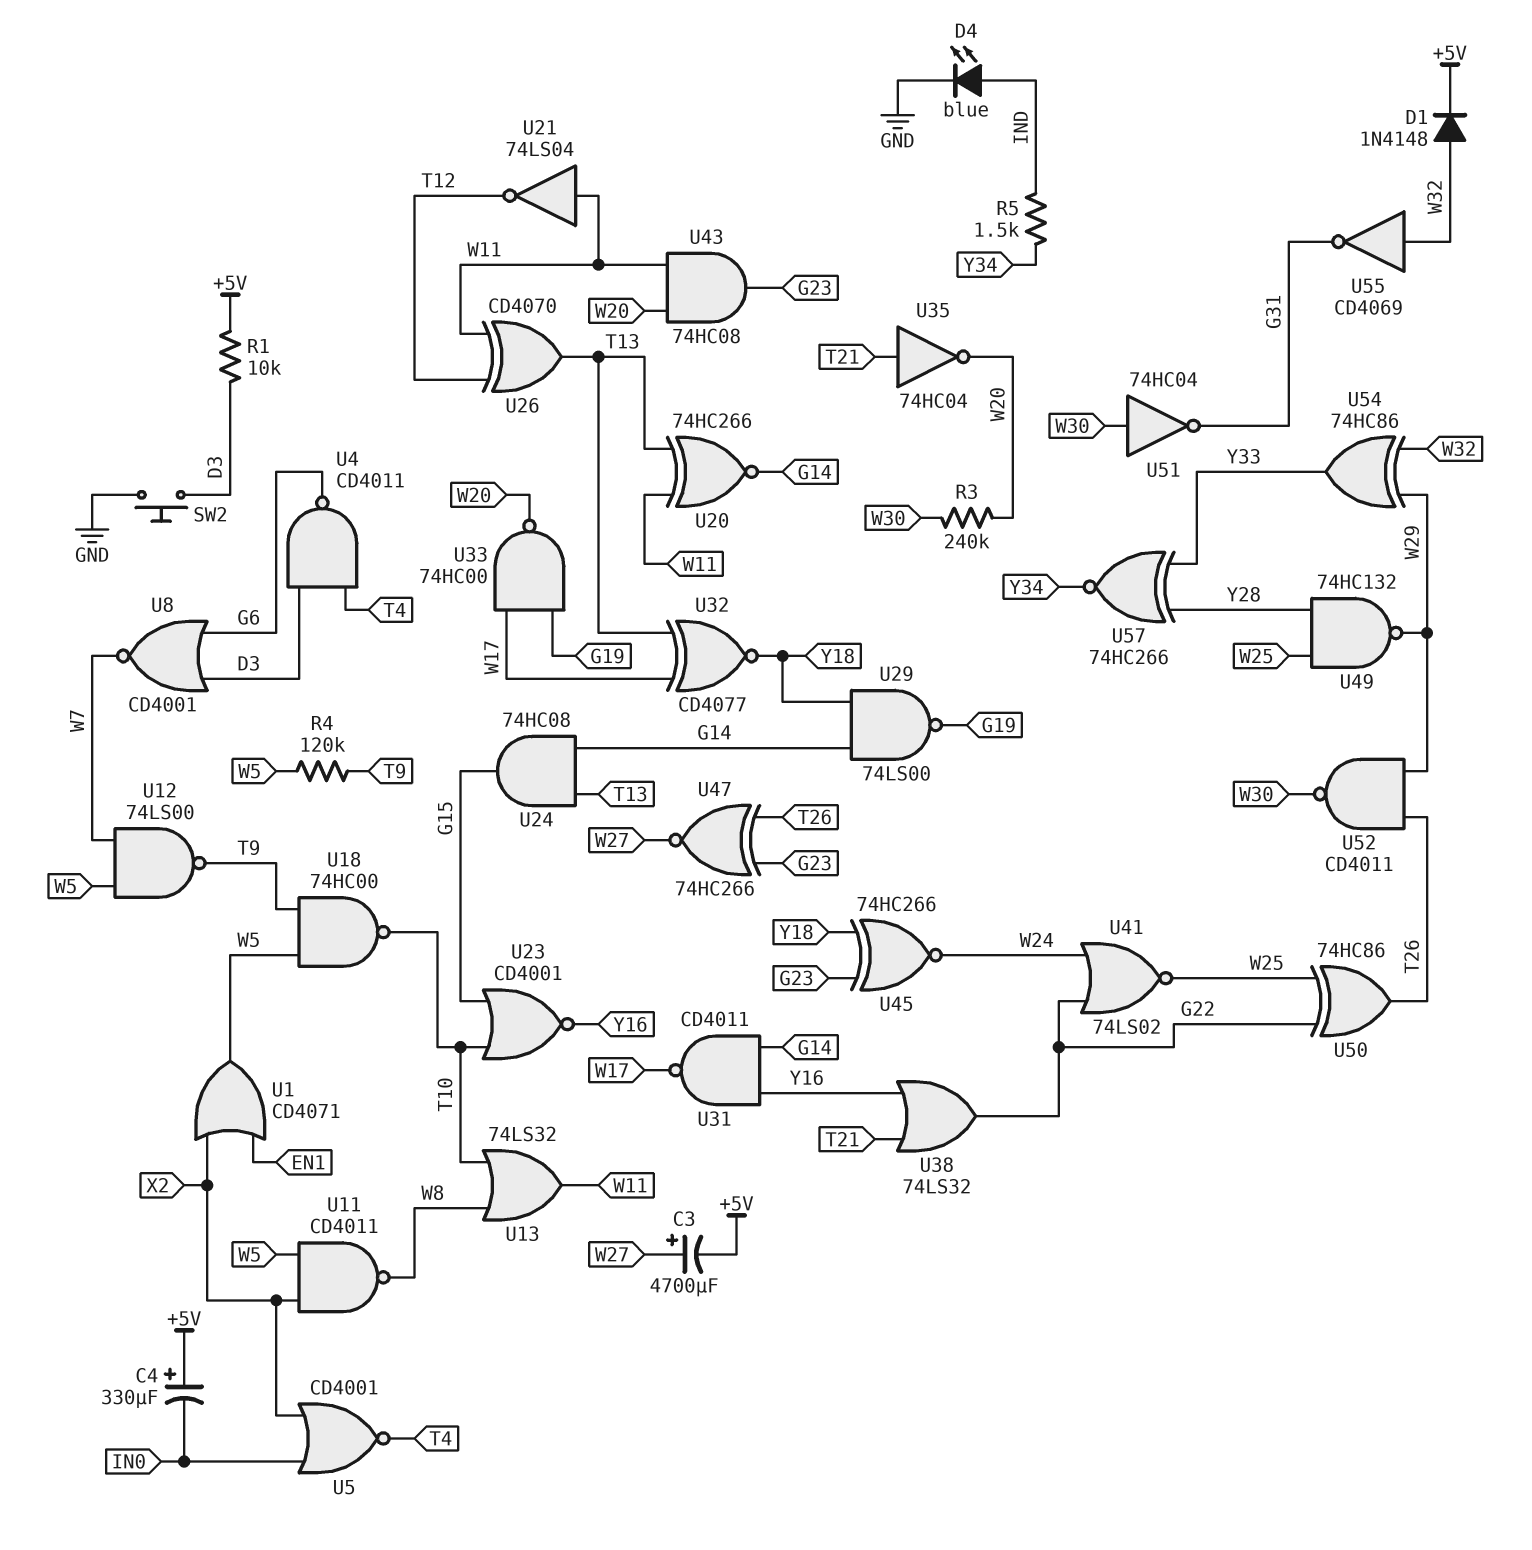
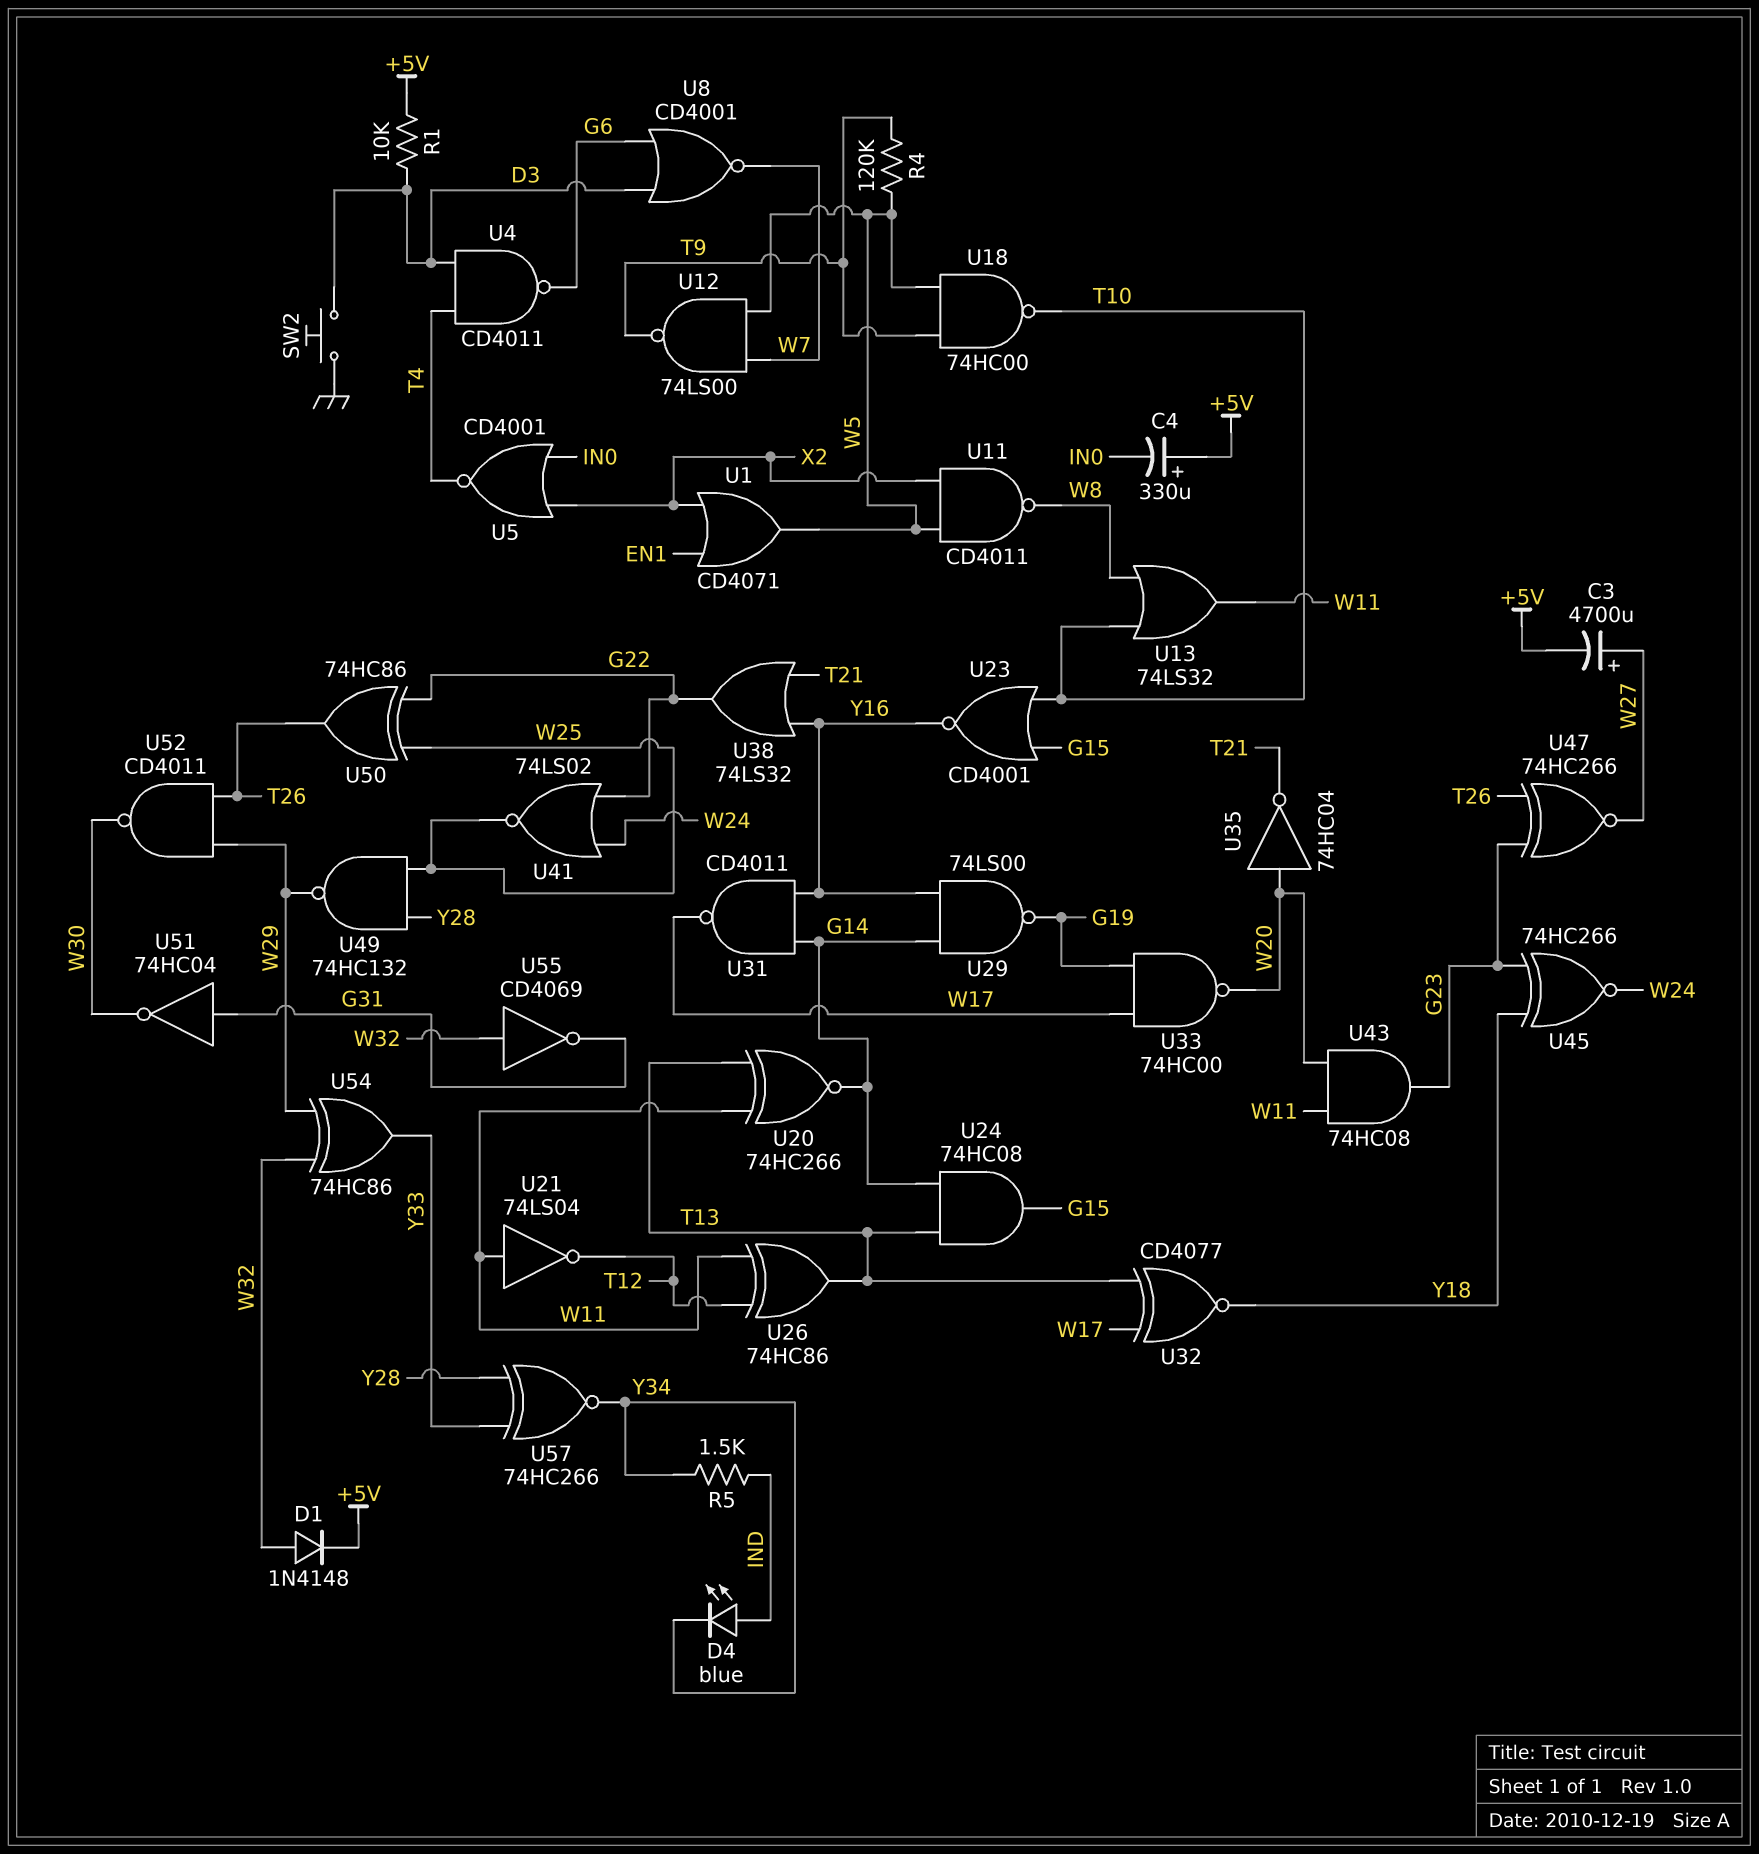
D4: LED blue (A IND, K GND) -> LED blue (A IND, K Y34)
R3: 240k (W20, W30) -> none
U26: XOR CD4070 (in T12, in W11, out T13) -> XOR 74HC86 (in T12, in W11, out T13)
U29: NAND 74LS00 (in G14, in Y18, out G19) -> NAND 74LS00 (in G14, in Y16, out G19)
U35: NOT 74HC04 (in T21, out W20) -> NOT 74HC04 (in W20, out T21)
U51: NOT 74HC04 (in W30, out G31) -> NOT 74HC04 (in G31, out W30)

